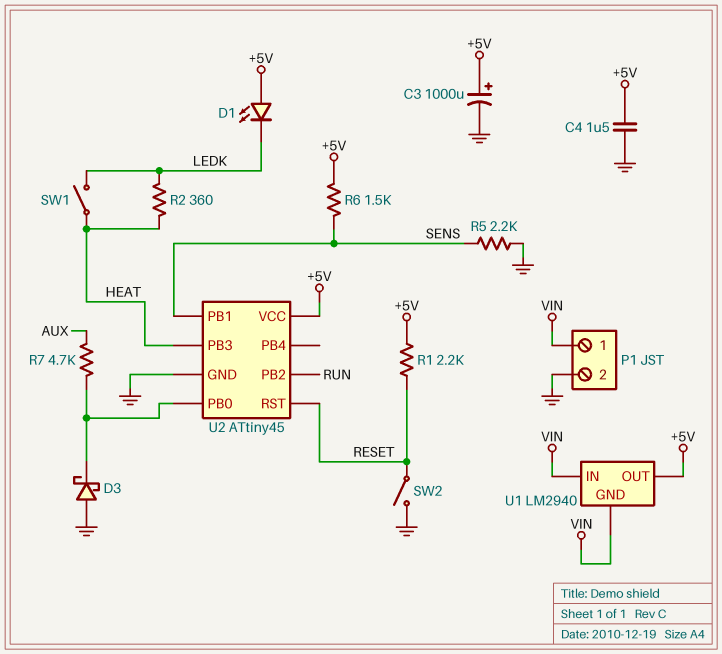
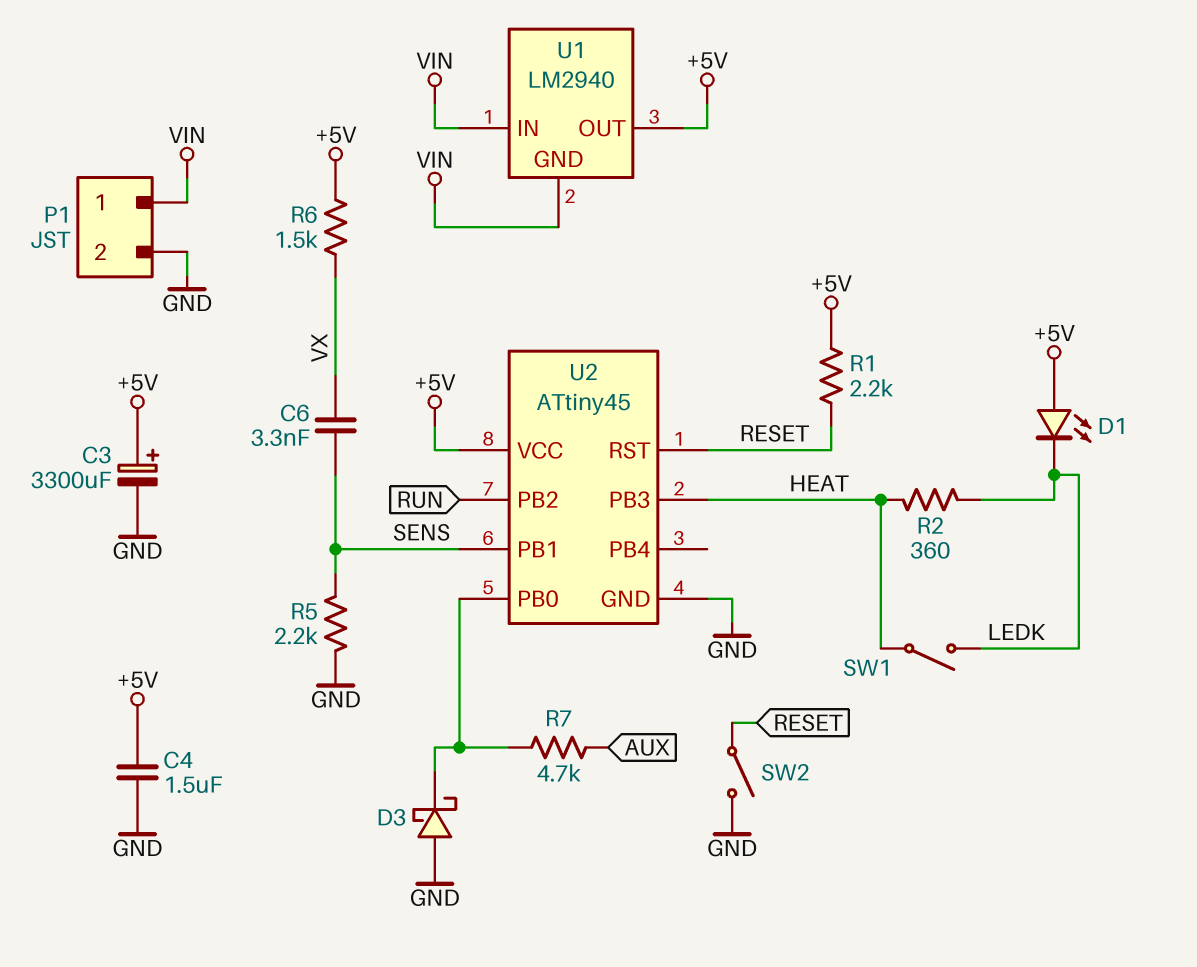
C3: 1000uF (plus +5V, minus GND) -> 3300uF (plus +5V, minus GND)
C6: none -> 3.3nF (SENS, VX)
R6: 1.5k (+5V, SENS) -> 1.5k (+5V, VX)

